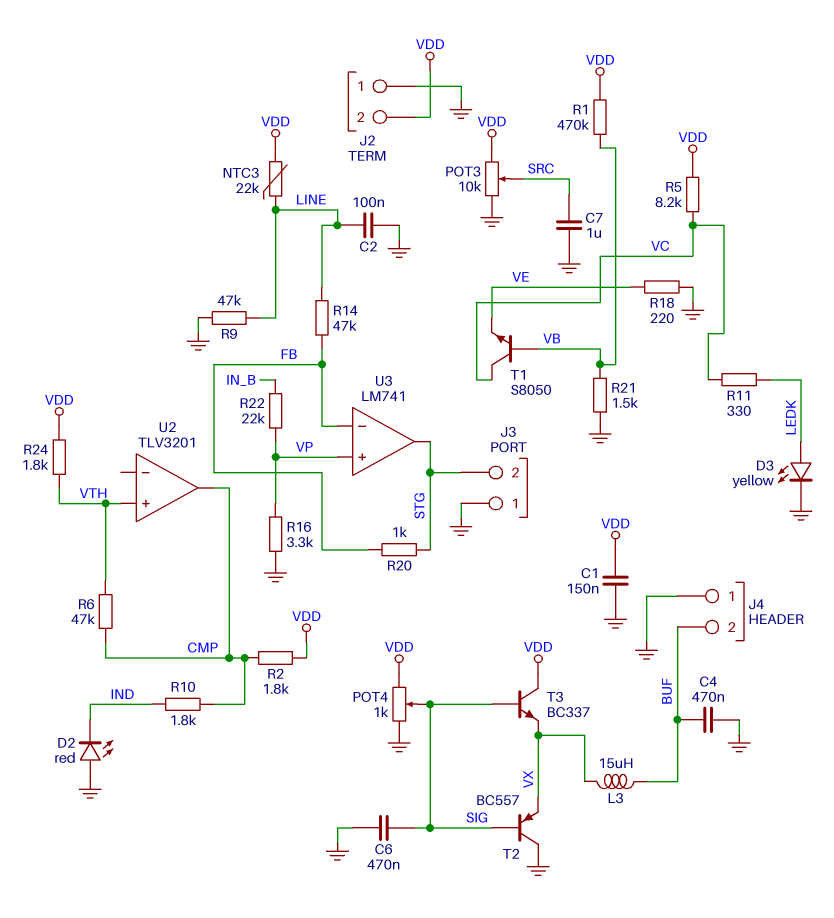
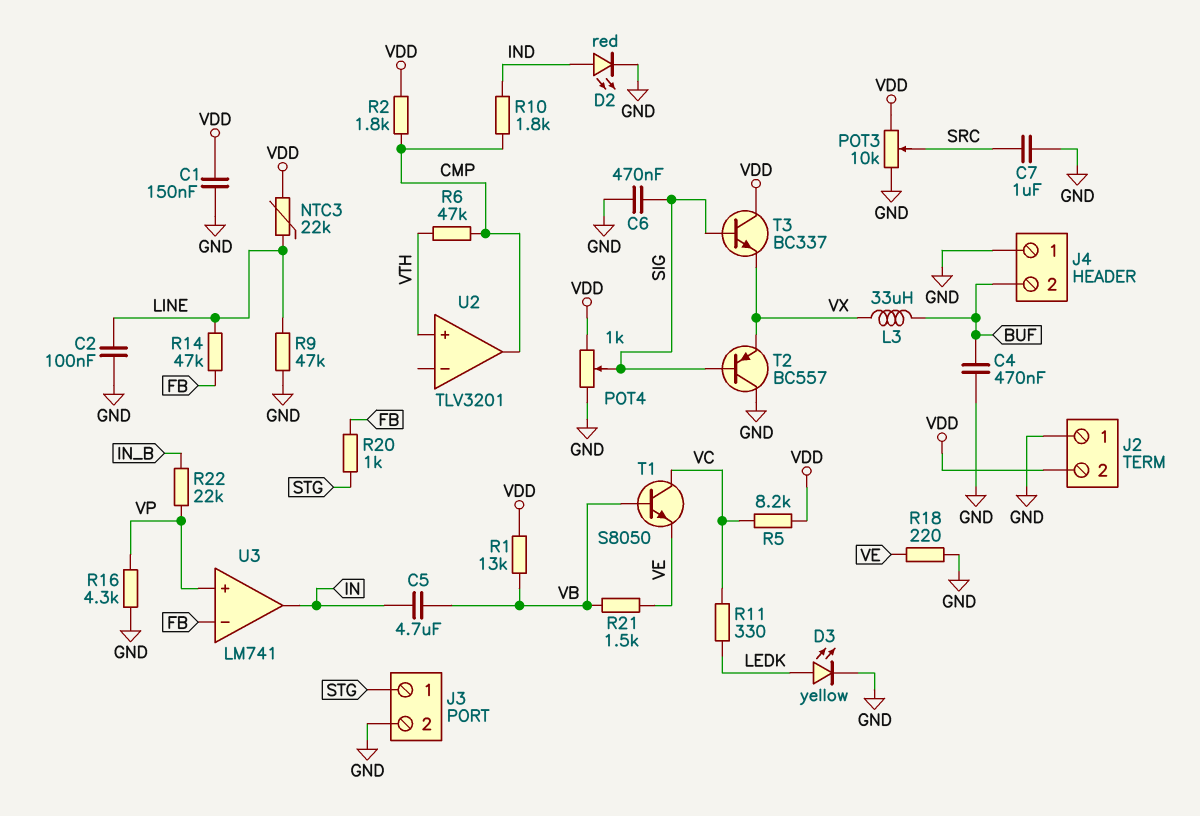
C5: none -> 4.7uF (IN, VB)
D2: LED red (A GND, K IND) -> LED red (A IND, K GND)
J3 pin 1: GND -> STG
J3 pin 2: STG -> GND
L3: 15uH (BUF, VX) -> 33uH (BUF, VX)
R1: 470k (VB, VDD) -> 13k (VB, VDD)
R16: 3.3k (GND, VP) -> 4.3k (GND, VP)
R21: 1.5k (GND, VB) -> 1.5k (VB, VE)
R24: 1.8k (VDD, VTH) -> none
U3 pin out: STG -> IN

